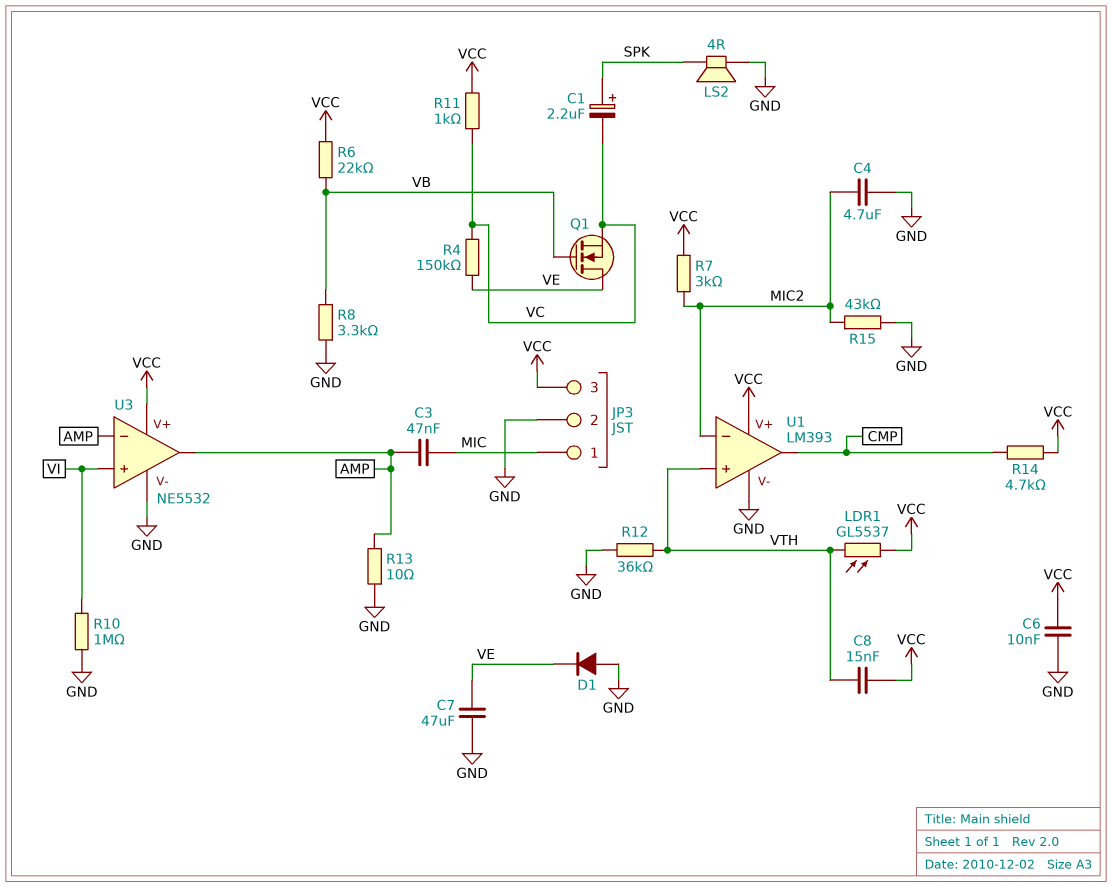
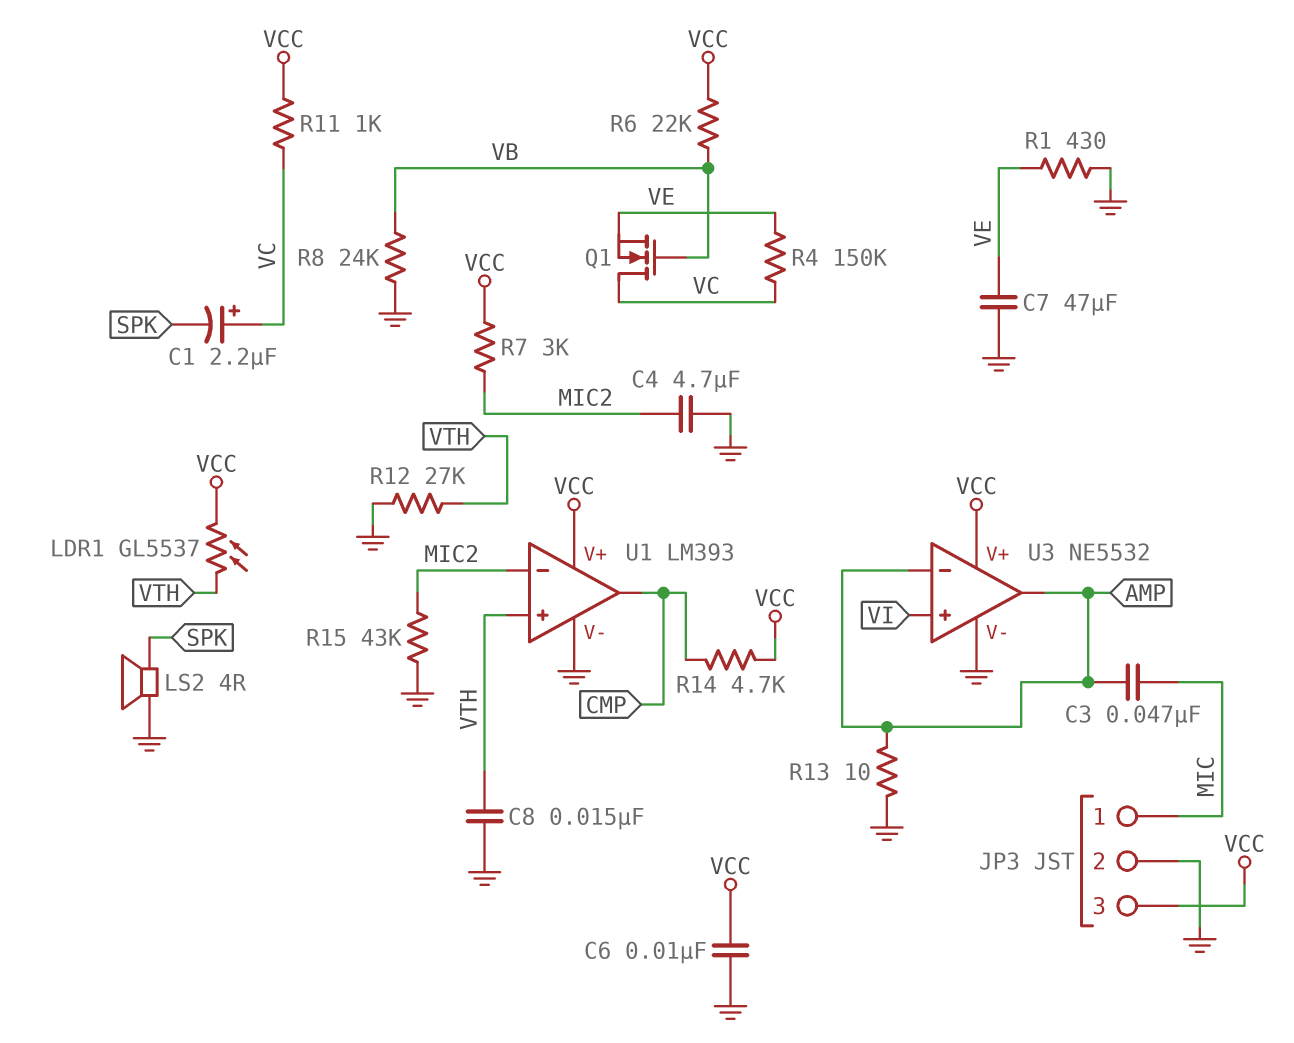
C1: 2.2uF (plus SPK, minus VC) -> 2.2uF (plus VC, minus SPK)
C8: 15nF (VCC, VTH) -> 15nF (GND, VTH)
D1: diode (A GND, K VE) -> none
Q1: NMOS (G VB, D VE, S VC) -> NMOS (G VB, D VC, S VE)
R1: none -> 430 (GND, VE)
R8: 3.3k (GND, VB) -> 24k (GND, VB)
R10: 1M (GND, VI) -> none
R12: 36k (GND, VTH) -> 27k (GND, VTH)

